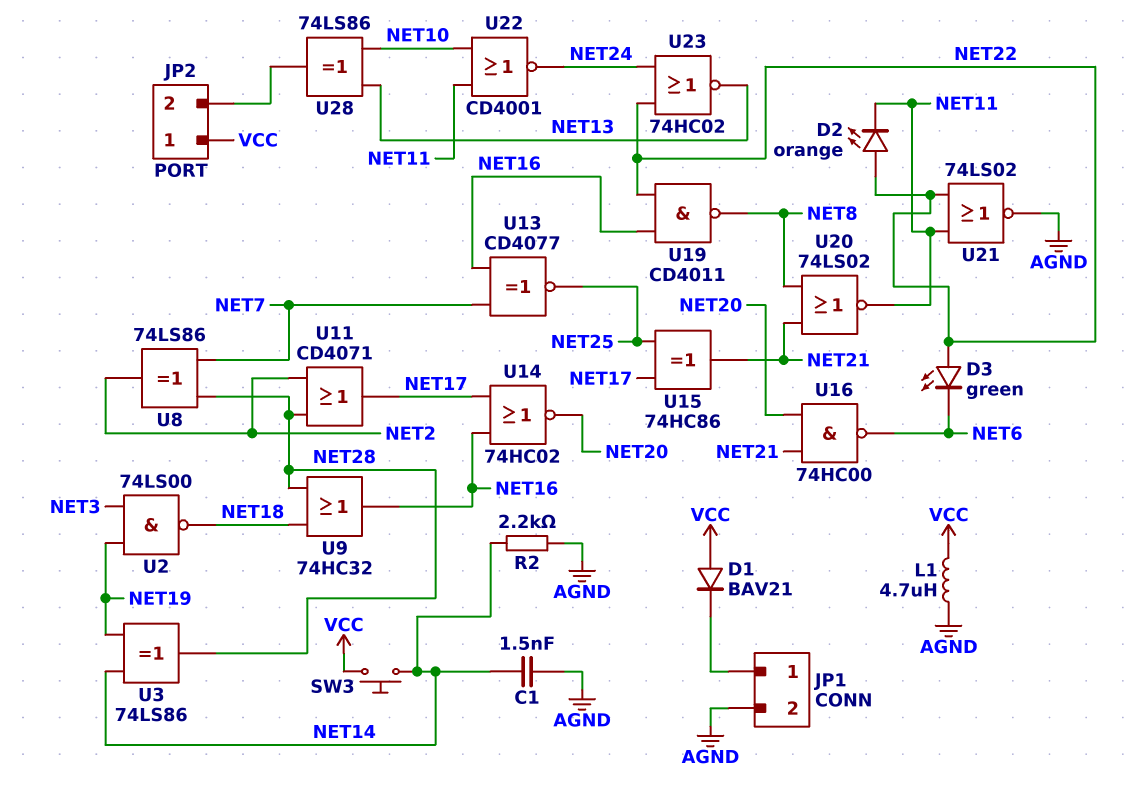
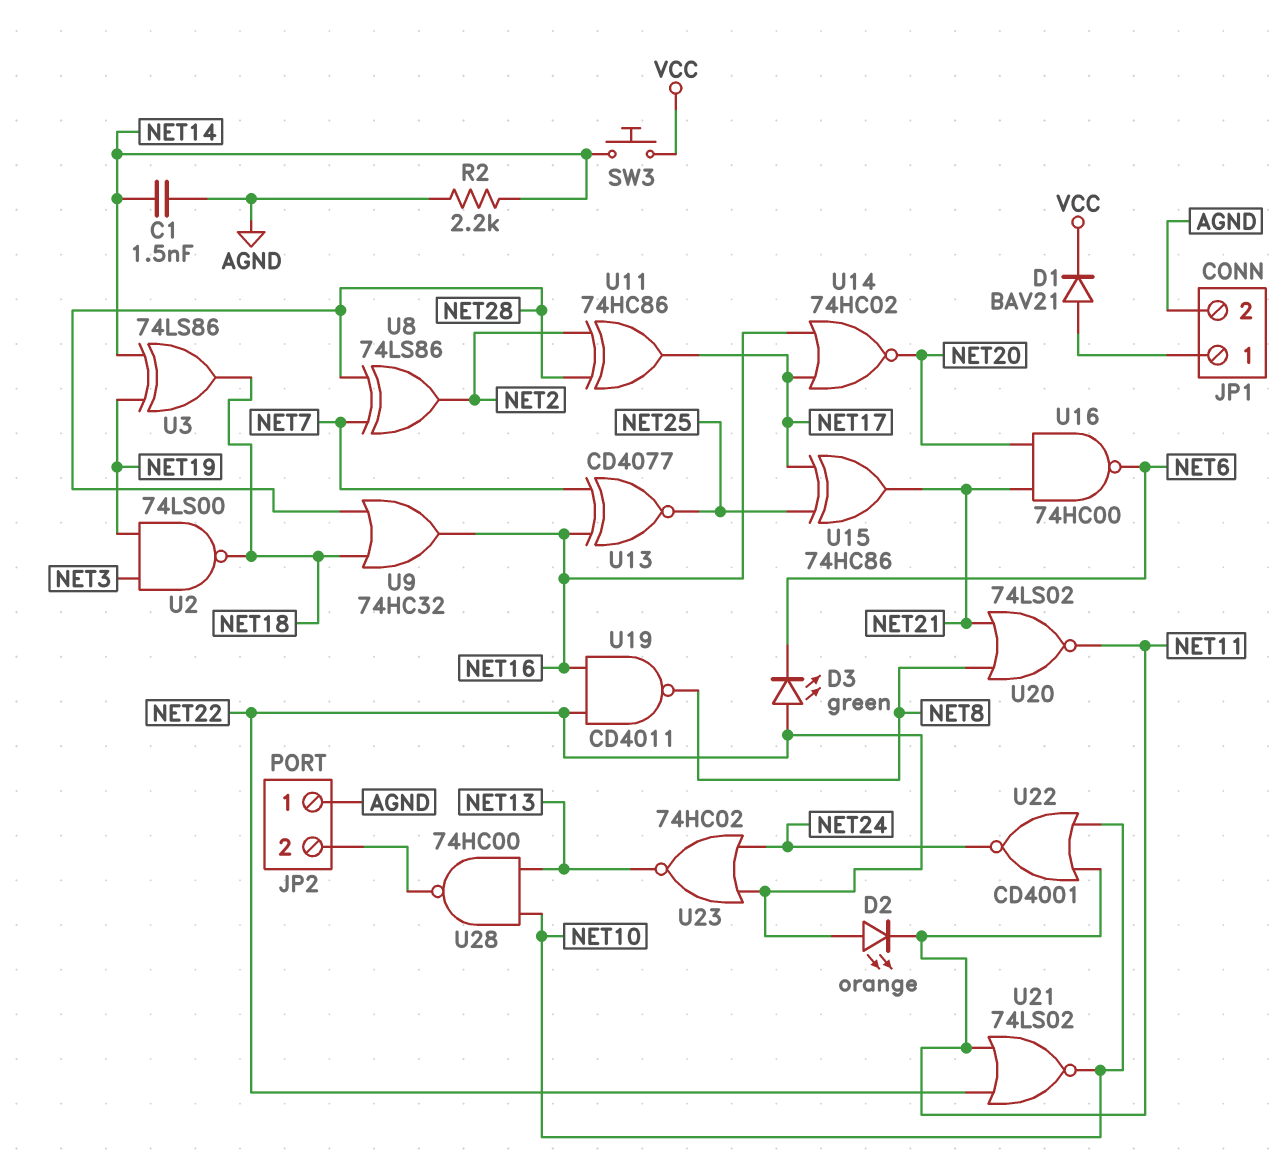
D1: diode BAV21 (A VCC, K JP1/1) -> diode BAV21 (A JP1/1, K VCC)
JP2 pin 1: VCC -> AGND
L1: 4.7uH (AGND, VCC) -> none
U3: XOR 74LS86 (in NET14, in NET19, out NET28) -> XOR 74LS86 (in NET14, in NET19, out NET18)
U11: OR CD4071 (in NET2, in NET28, out NET17) -> XOR 74HC86 (in NET2, in NET28, out NET17)
U21: NOR 74LS02 (in NET11, in NET22, out AGND) -> NOR 74LS02 (in NET11, in NET22, out NET10)
U28: XOR 74LS86 (in NET10, in NET13, out JP2/2) -> NAND 74HC00 (in NET10, in NET13, out JP2/2)

